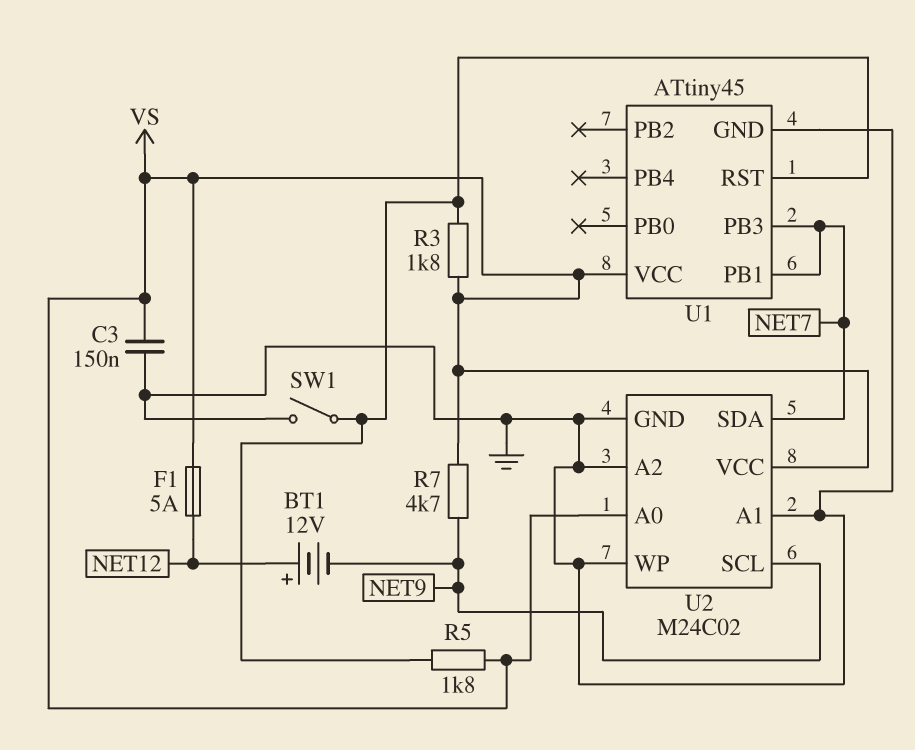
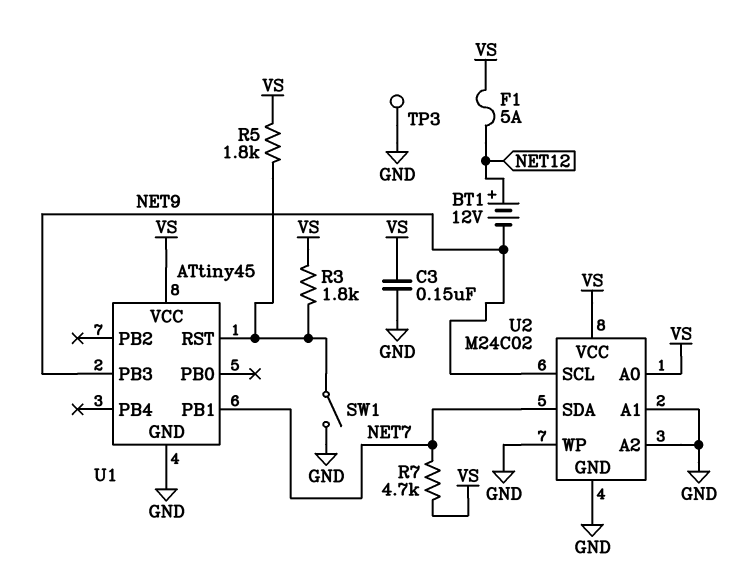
R7: 4.7k (NET9, VS) -> 4.7k (NET7, VS)
TP3: none -> test point (GND)
U1 pin PB3: NET7 -> NET9

